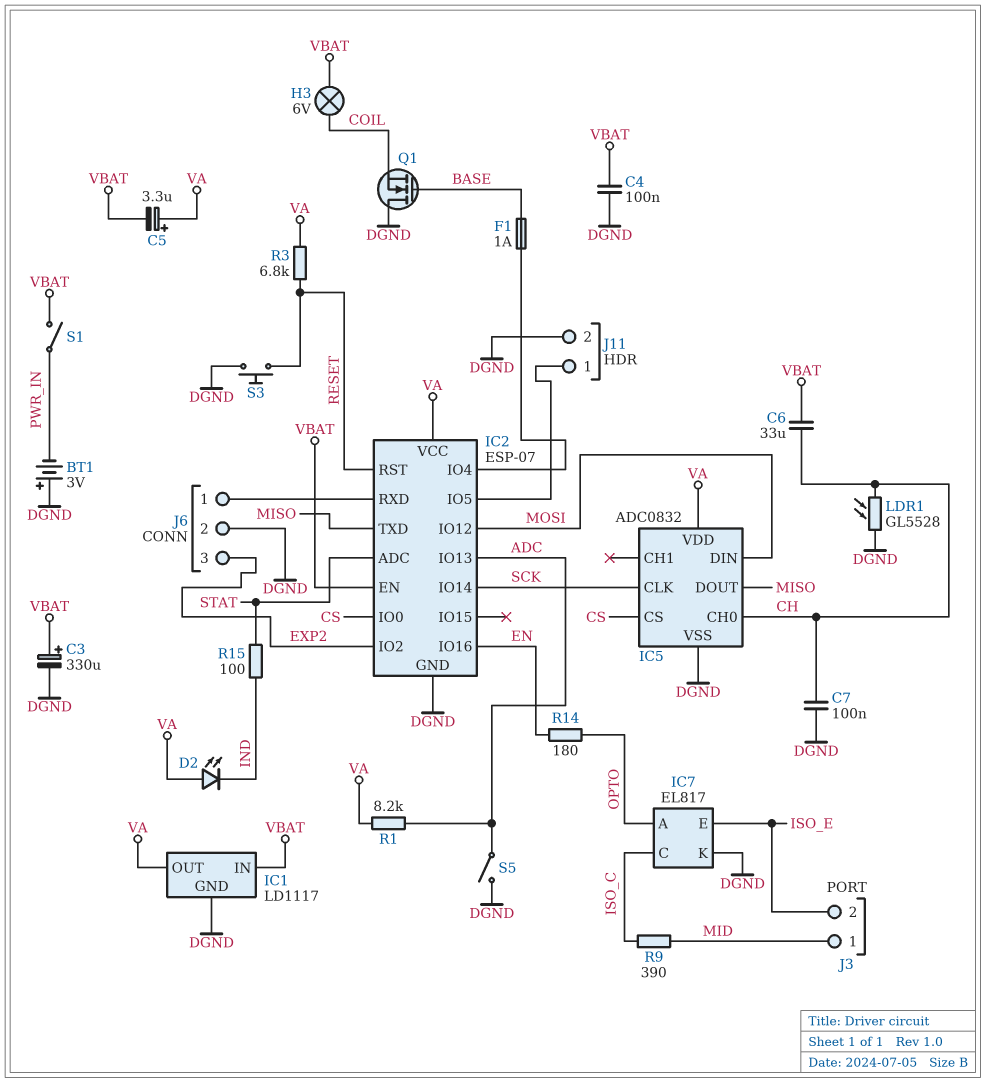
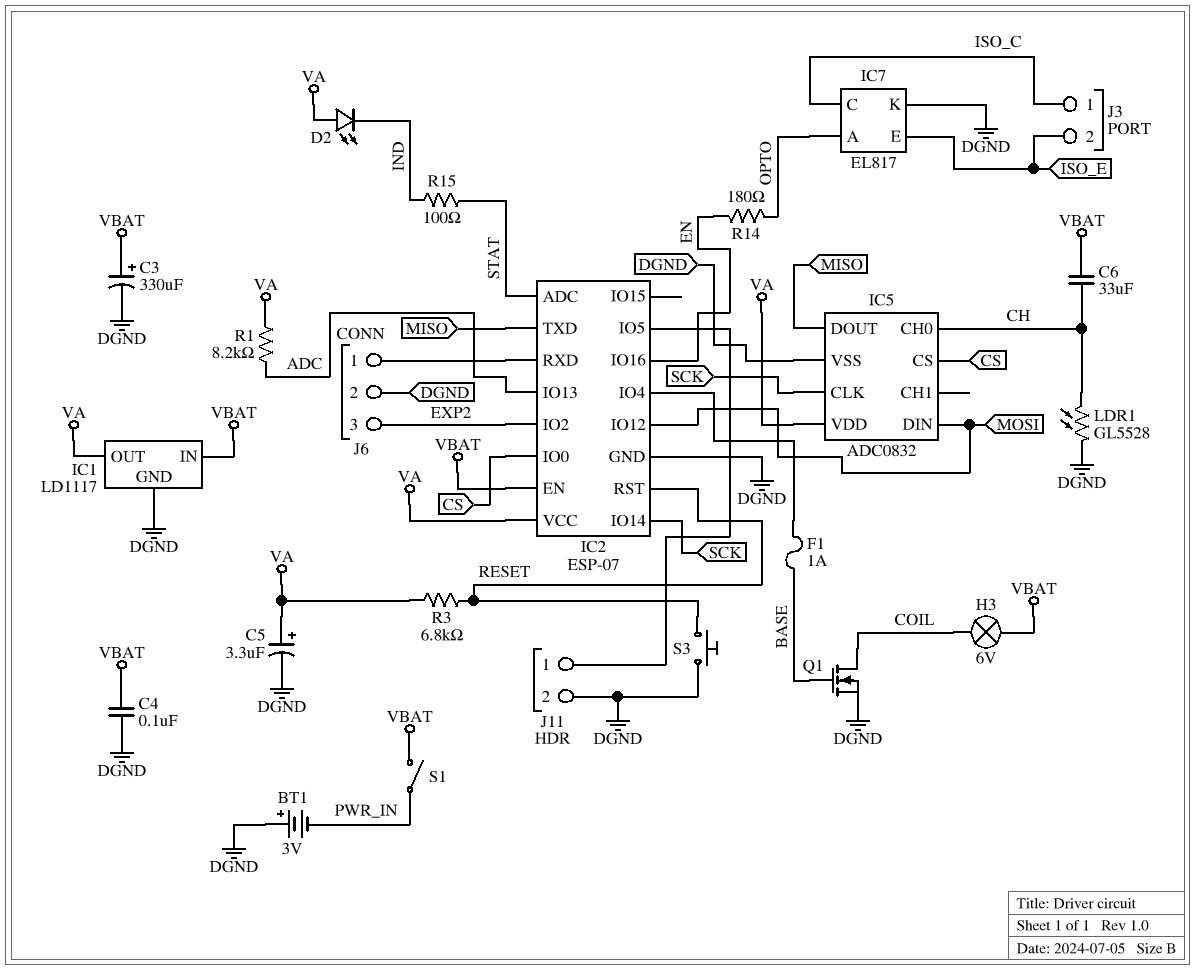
C5: 3.3uF (plus VA, minus VBAT) -> 3.3uF (plus VA, minus DGND)
C7: 100nF (CH, DGND) -> none
J3 pin 1: MID -> ISO_C
Q1: NMOS (G BASE, D DGND, S COIL) -> NMOS (G BASE, D COIL, S DGND)
R9: 390 (ISO_C, MID) -> none
S5: switch (ADC, DGND) -> none

